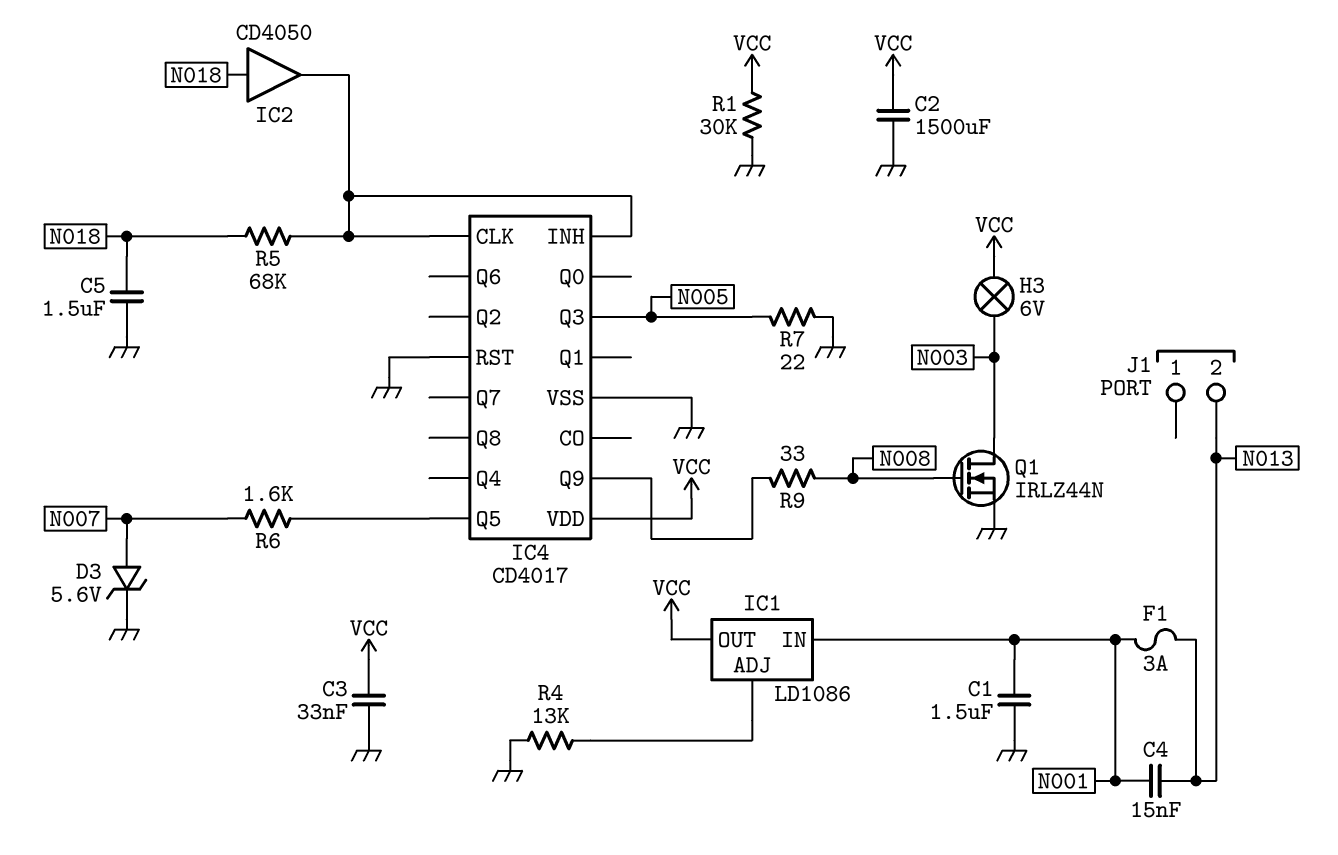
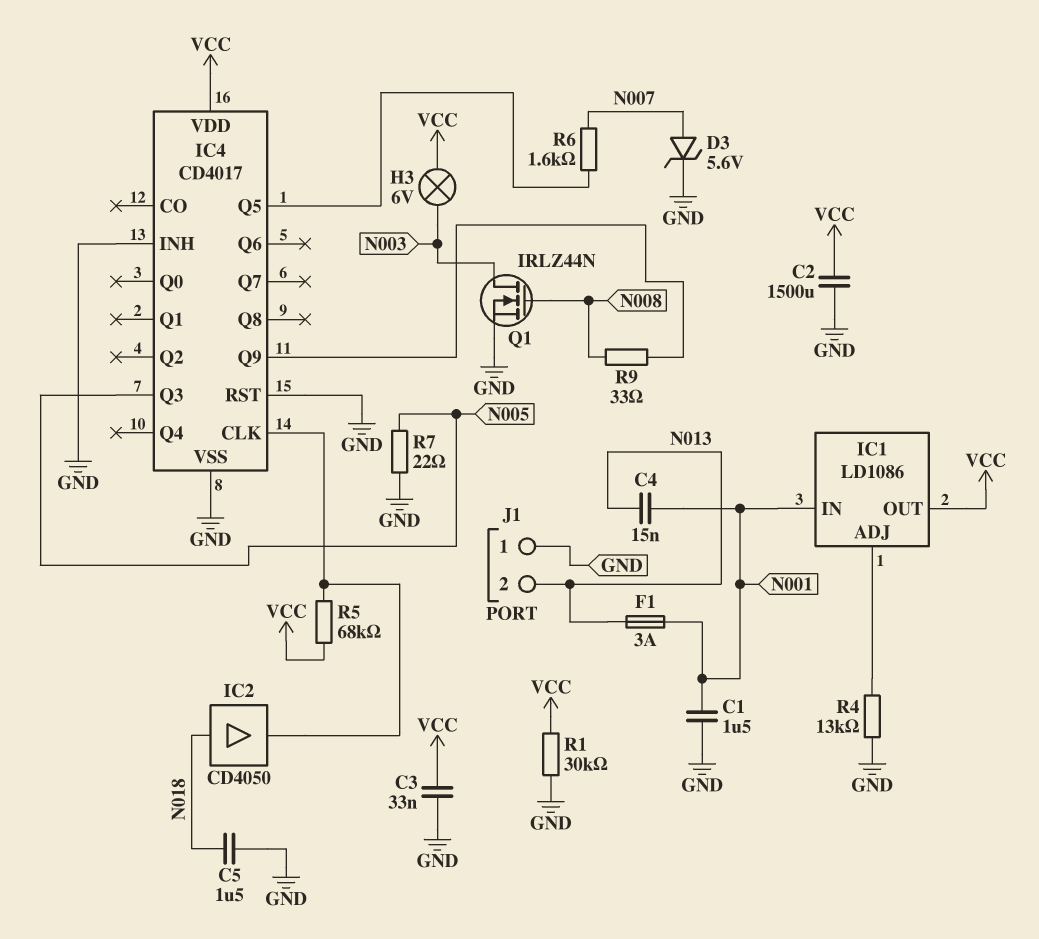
IC4 pin INH: IC4/CLK -> GND
J1 pin 1: none -> GND
R5: 68k (IC4/CLK, N018) -> 68k (IC4/CLK, VCC)

